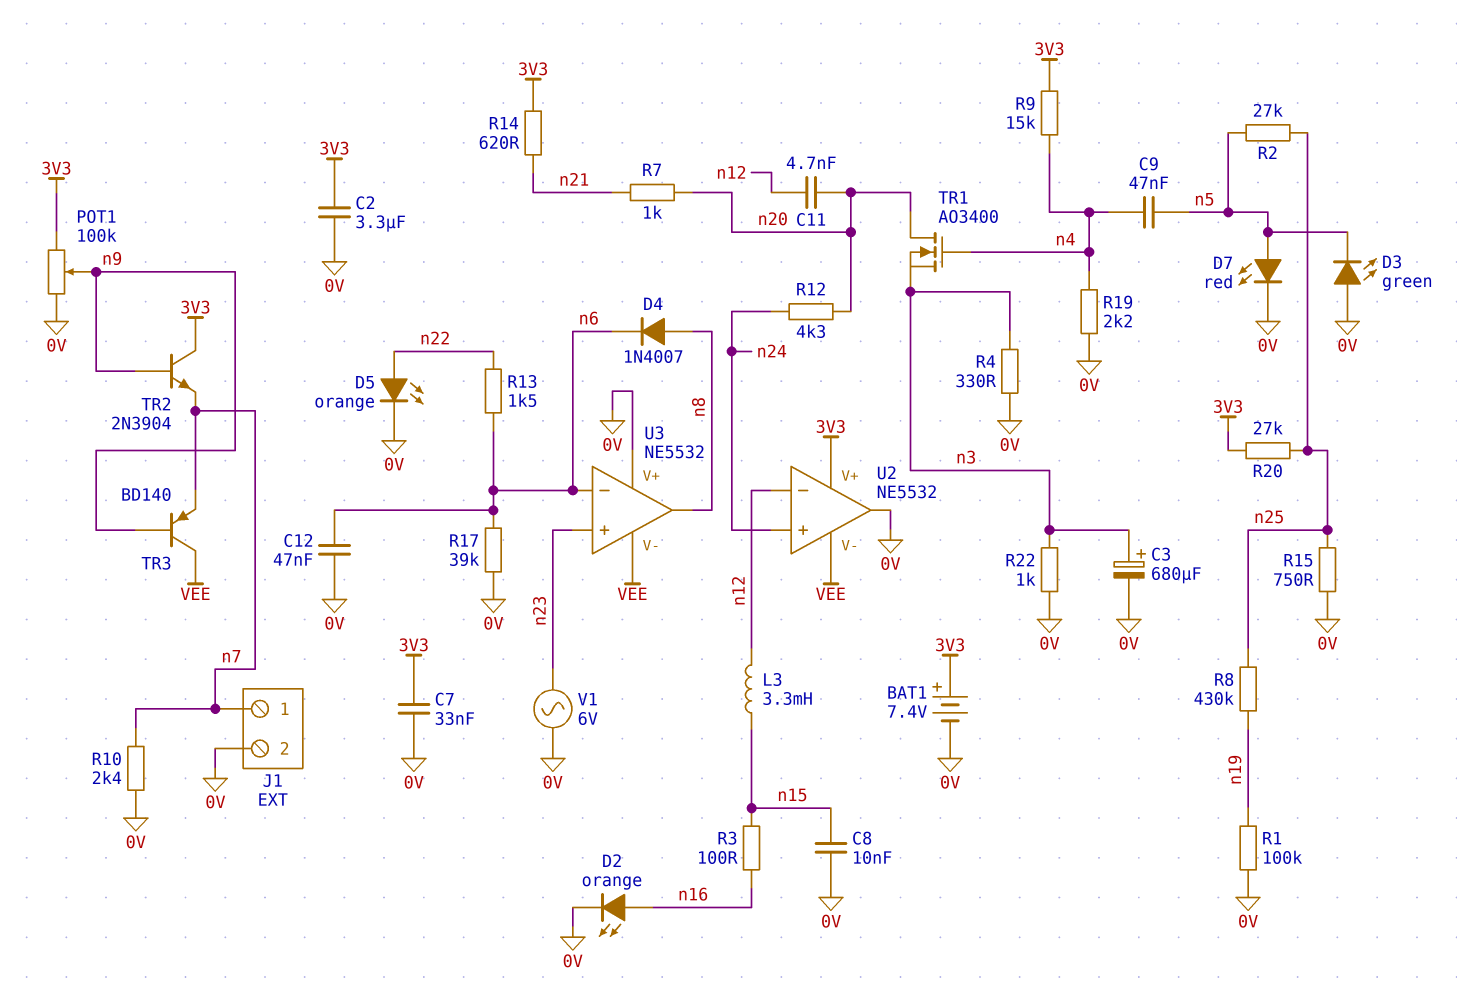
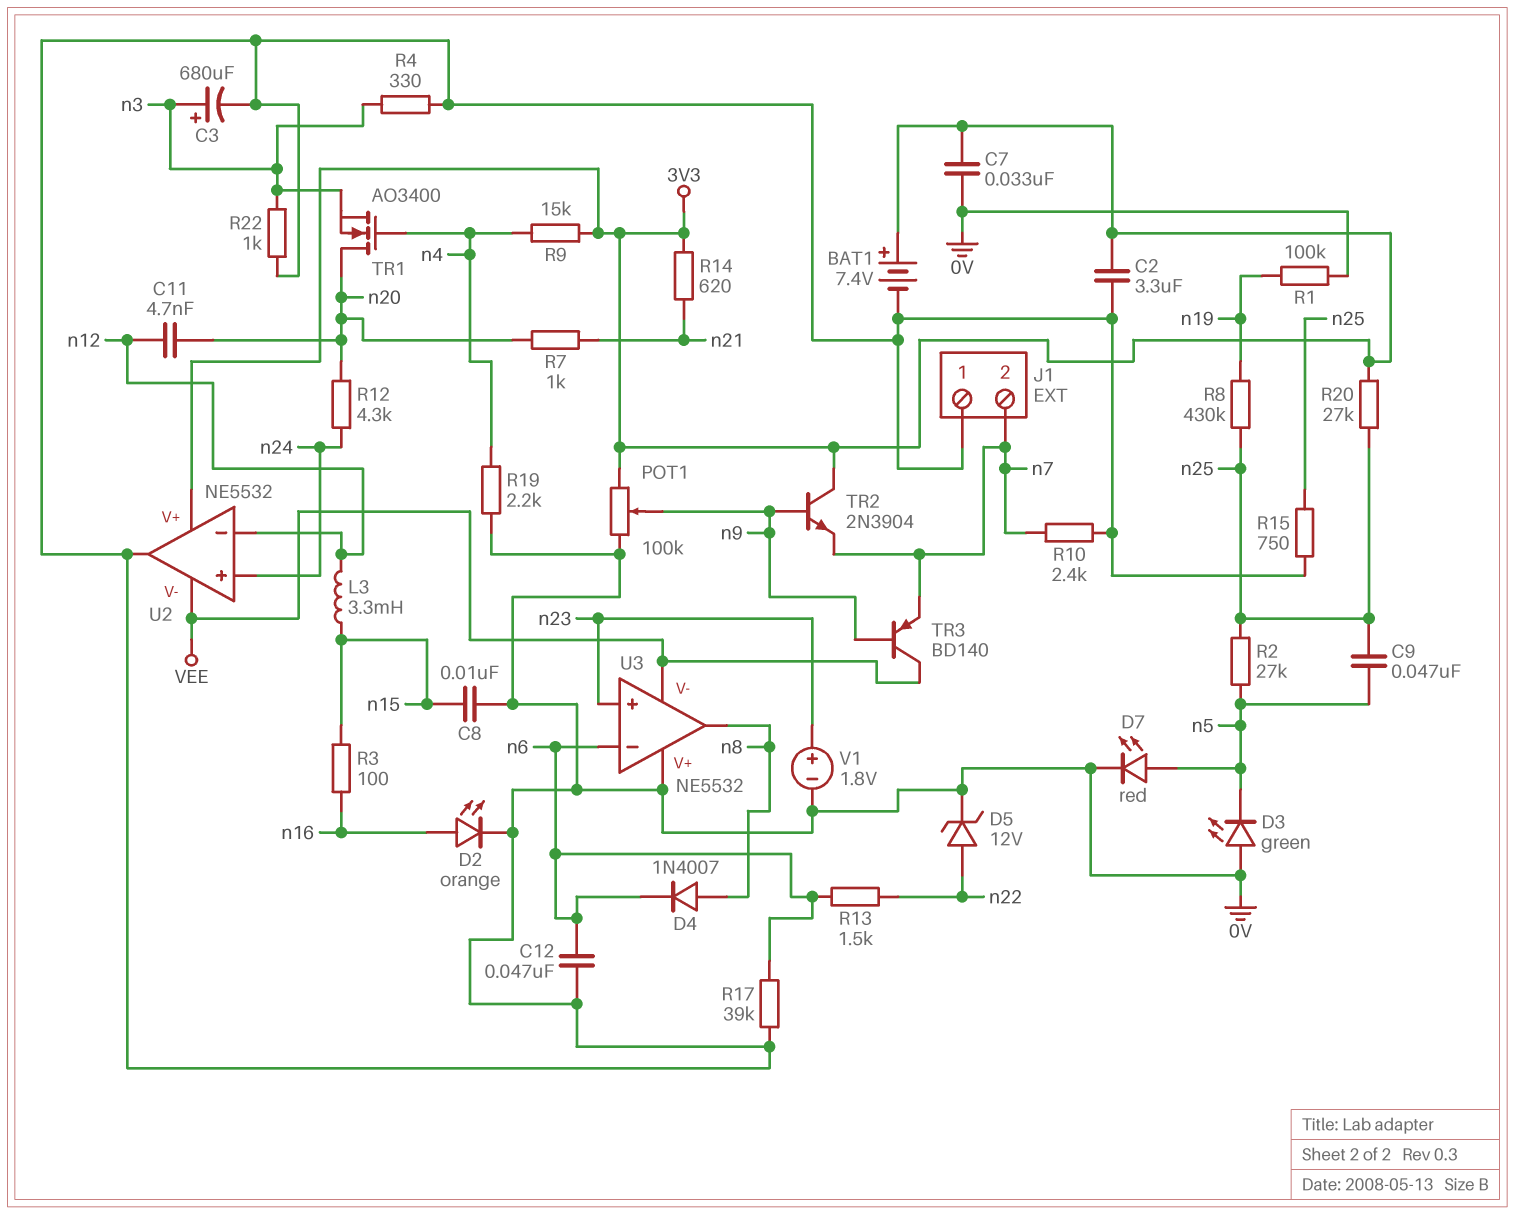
C9: 47nF (n4, n5) -> 47nF (n5, n25)
D5: LED orange (A n22, K 0V) -> zener 12V (A n22, K 0V)
J1 pin 1: n7 -> 0V
J1 pin 2: 0V -> n7
V1: AC 6V (0V, n23) -> 1.8V (plus n23, minus 0V)

